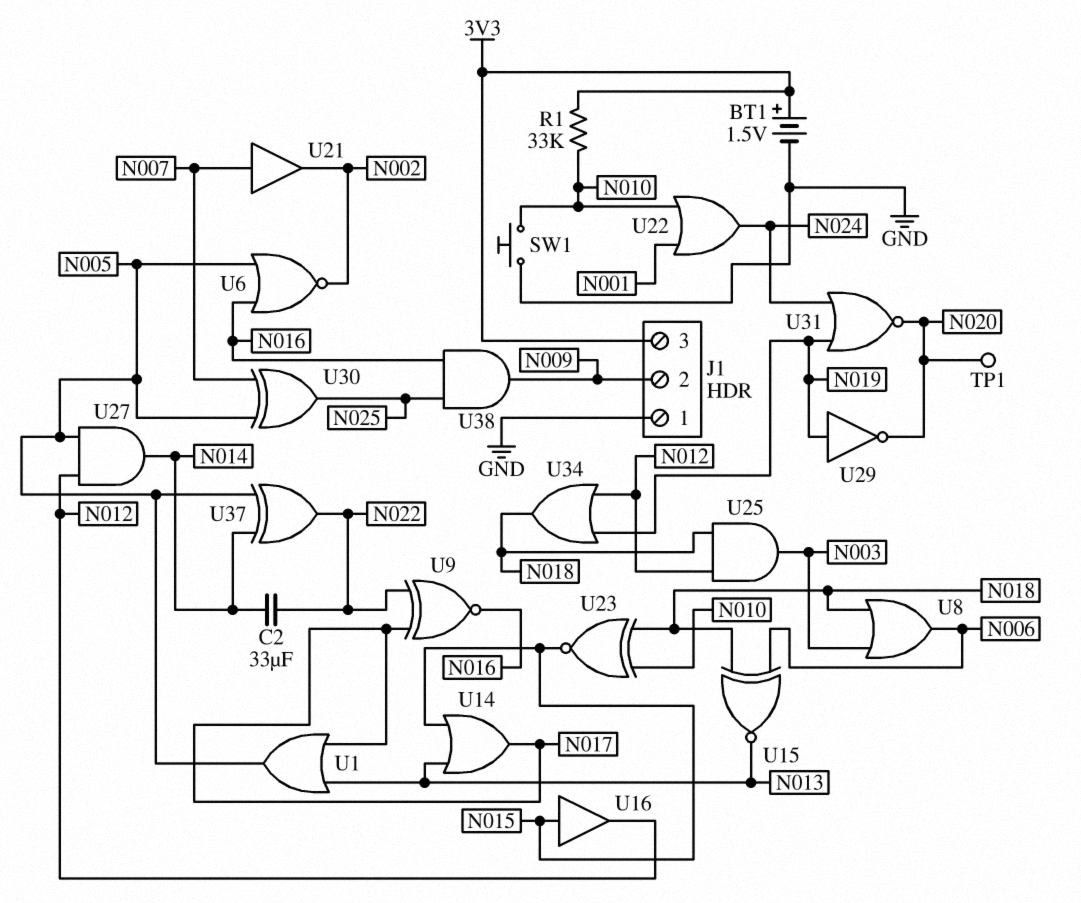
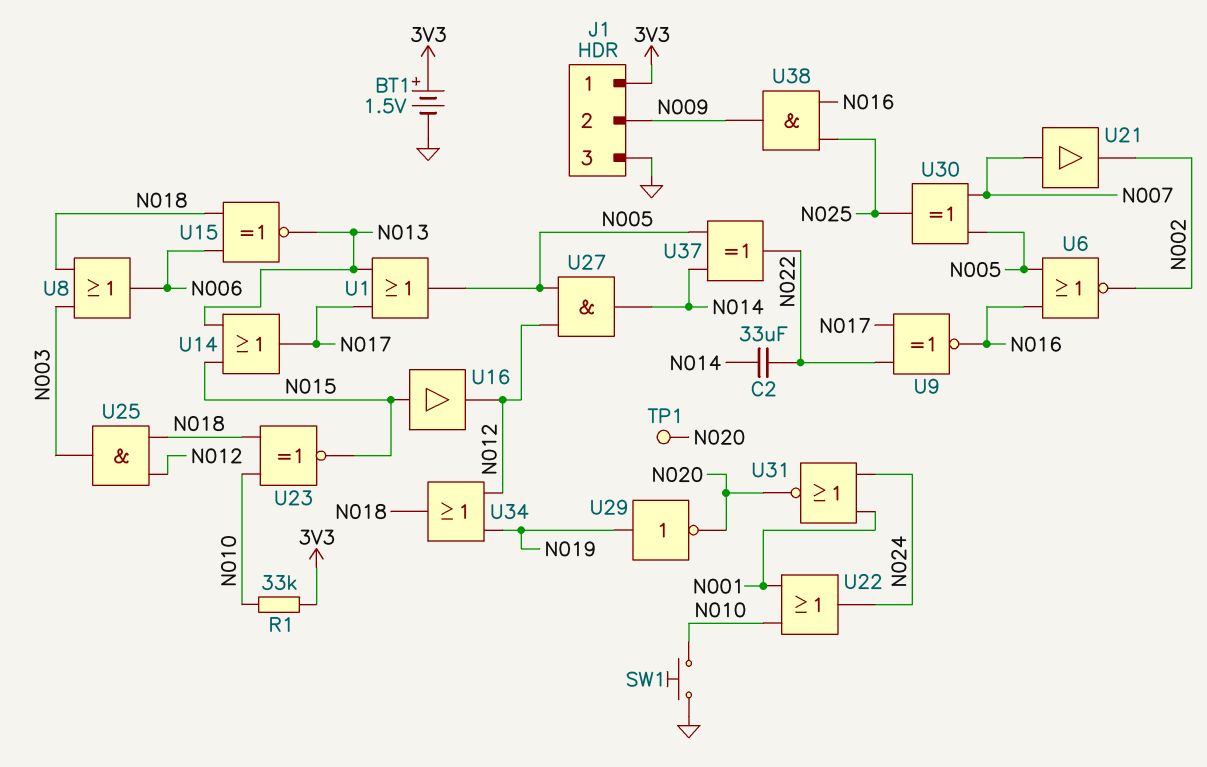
J1 pin 1: GND -> 3V3
J1 pin 3: 3V3 -> GND
U31: NOR (in N019, in N024, out N020) -> NOR (in N001, in N024, out N020)

